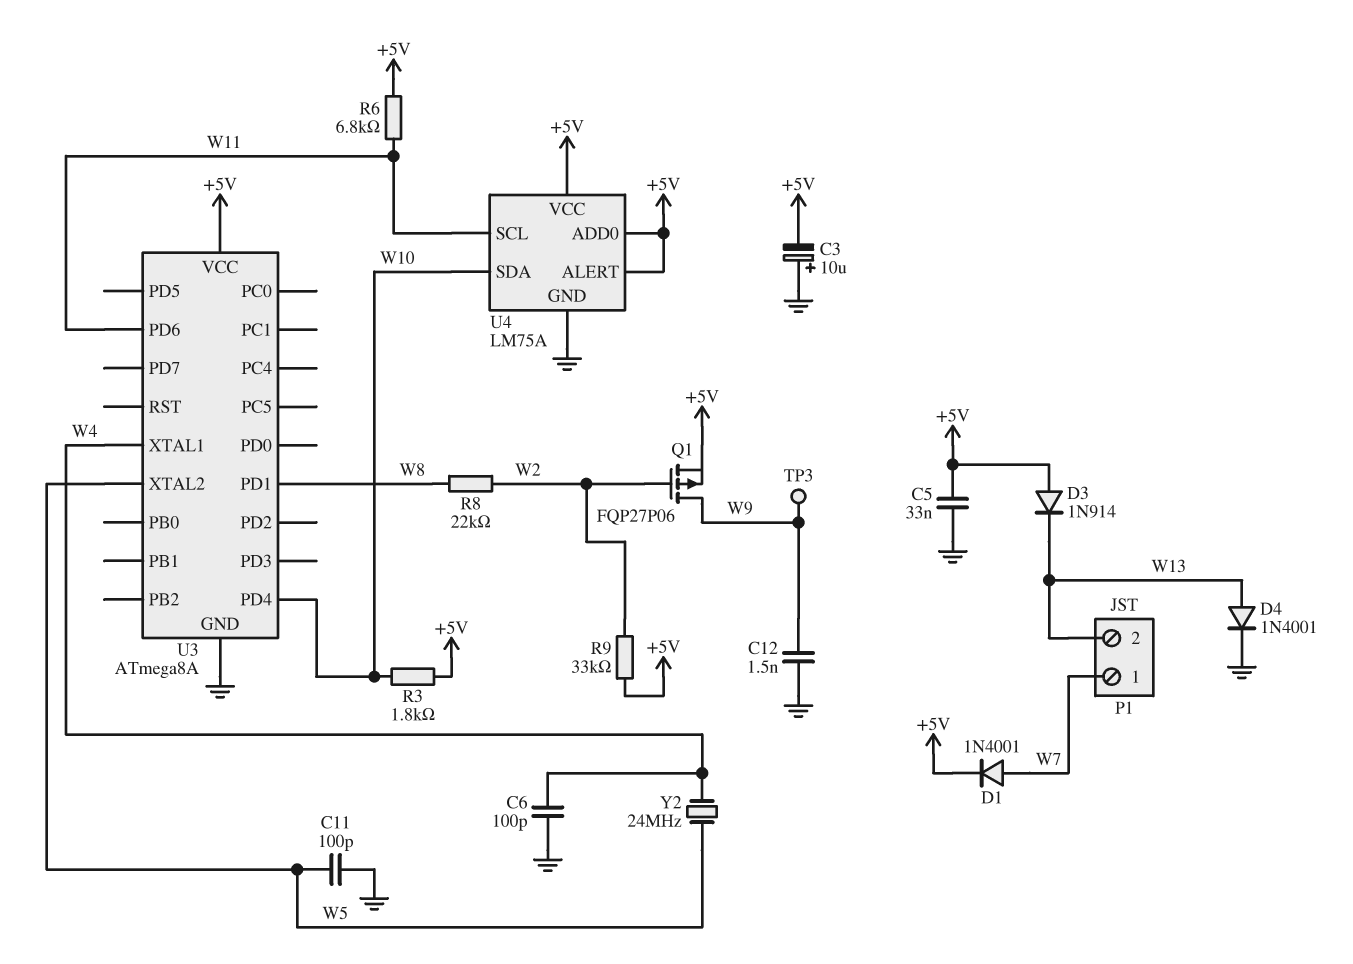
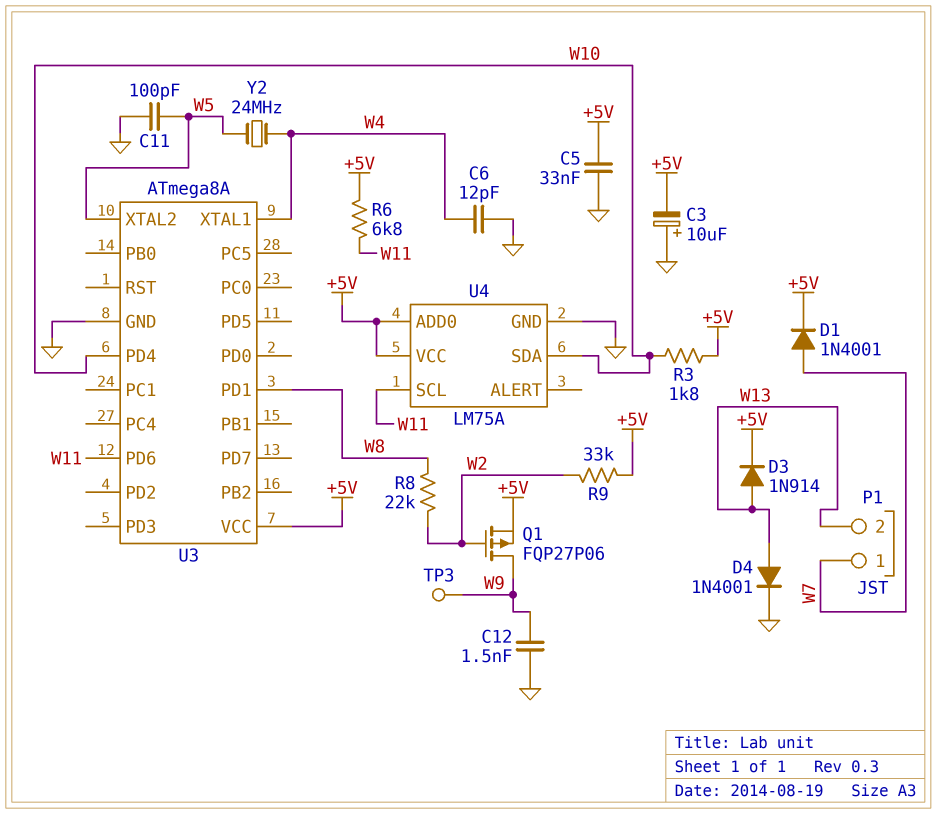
C6: 100pF (GND, W4) -> 12pF (GND, W4)
D3: diode 1N914 (A +5V, K W13) -> diode 1N914 (A W13, K +5V)
U4 pin ALERT: +5V -> none

